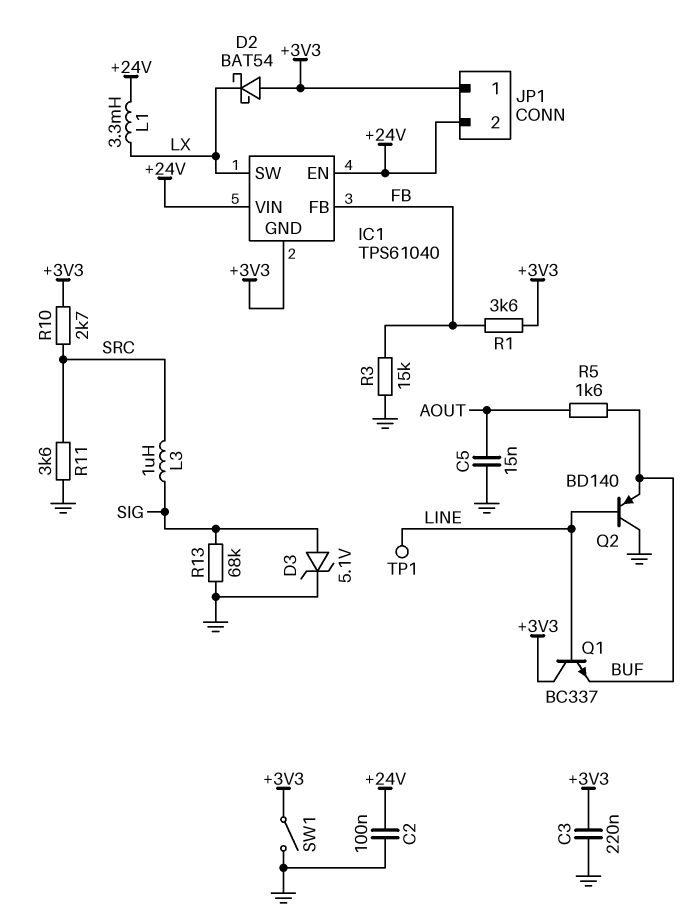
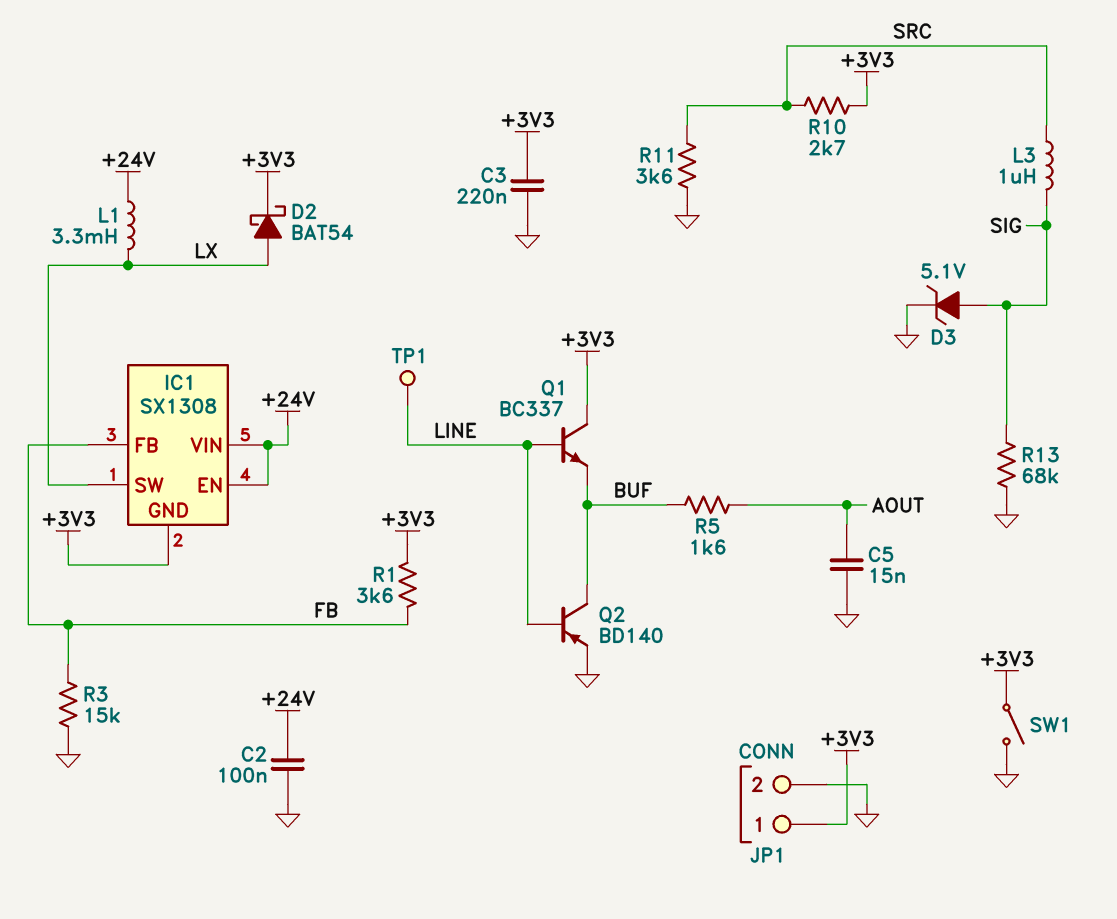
D2: schottky BAT54 (A +3V3, K LX) -> schottky BAT54 (A LX, K +3V3)
IC1: TPS61040 -> SX1308
JP1 pin 2: +24V -> GND
Q2: PNP BD140 (B LINE, C GND, E BUF) -> PNP BD140 (B LINE, C BUF, E GND)

